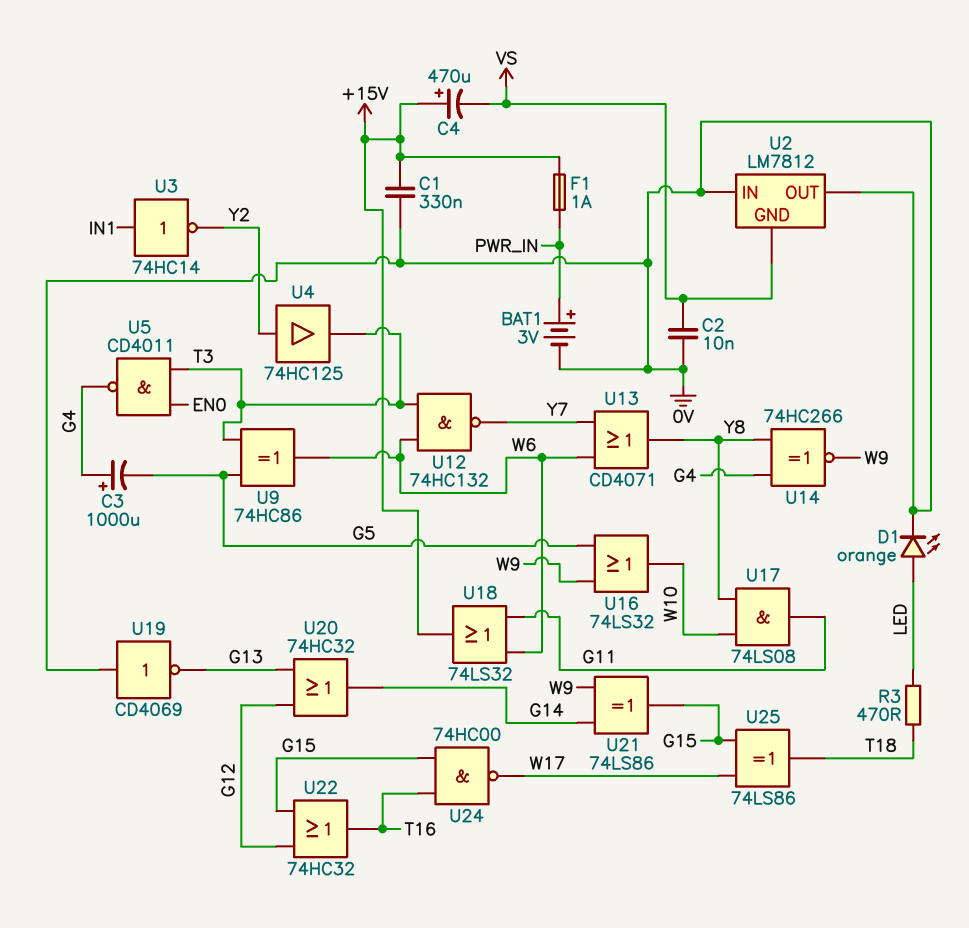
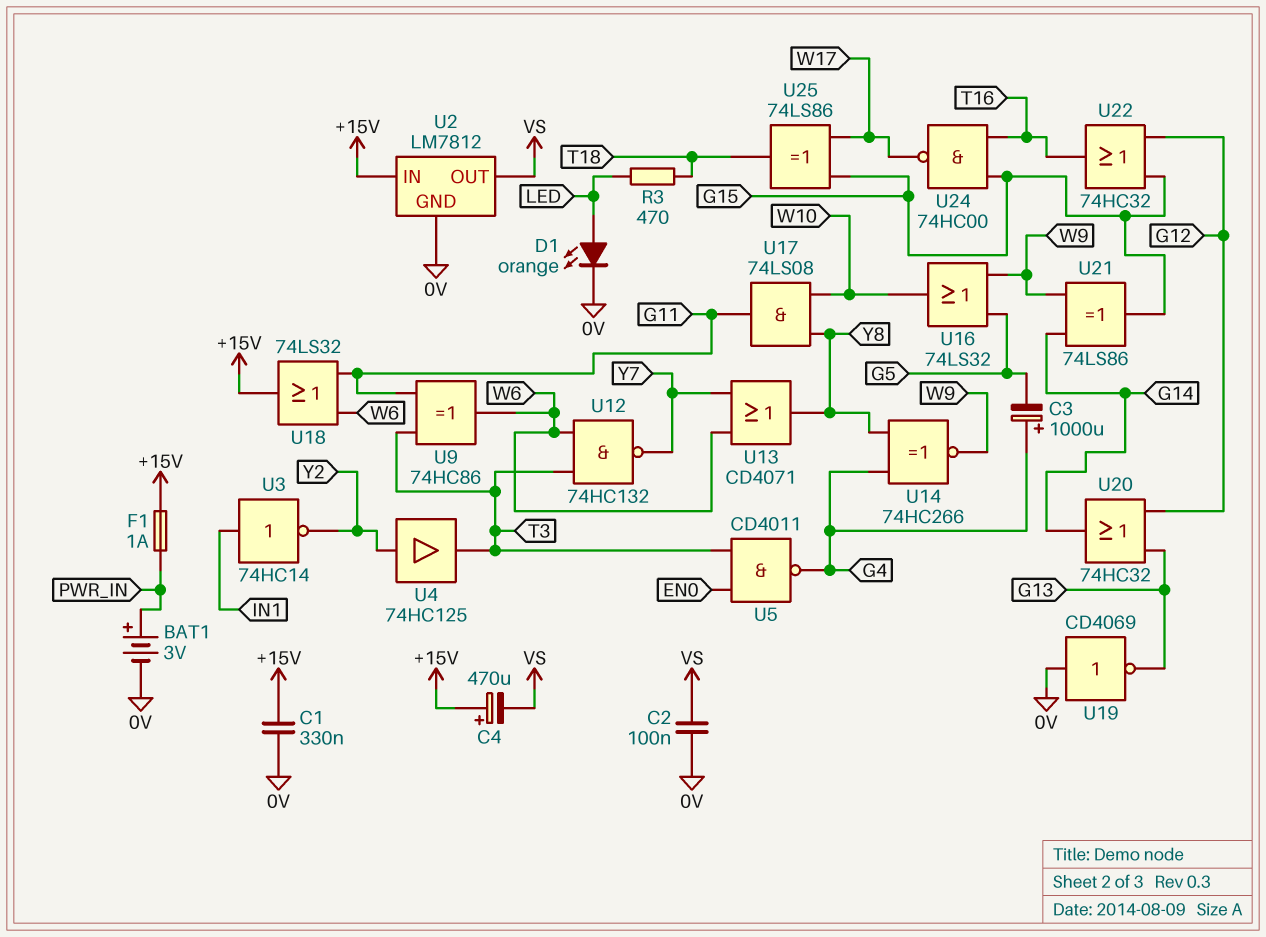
C2: 10nF (0V, VS) -> 100nF (0V, VS)
U2 pin GND: VS -> 0V
U2 pin IN: 0V -> +15V
U2 pin OUT: 0V -> VS
U9: XOR 74HC86 (in G5, in T3, out W6) -> XOR 74HC86 (in G11, in T3, out W6)

